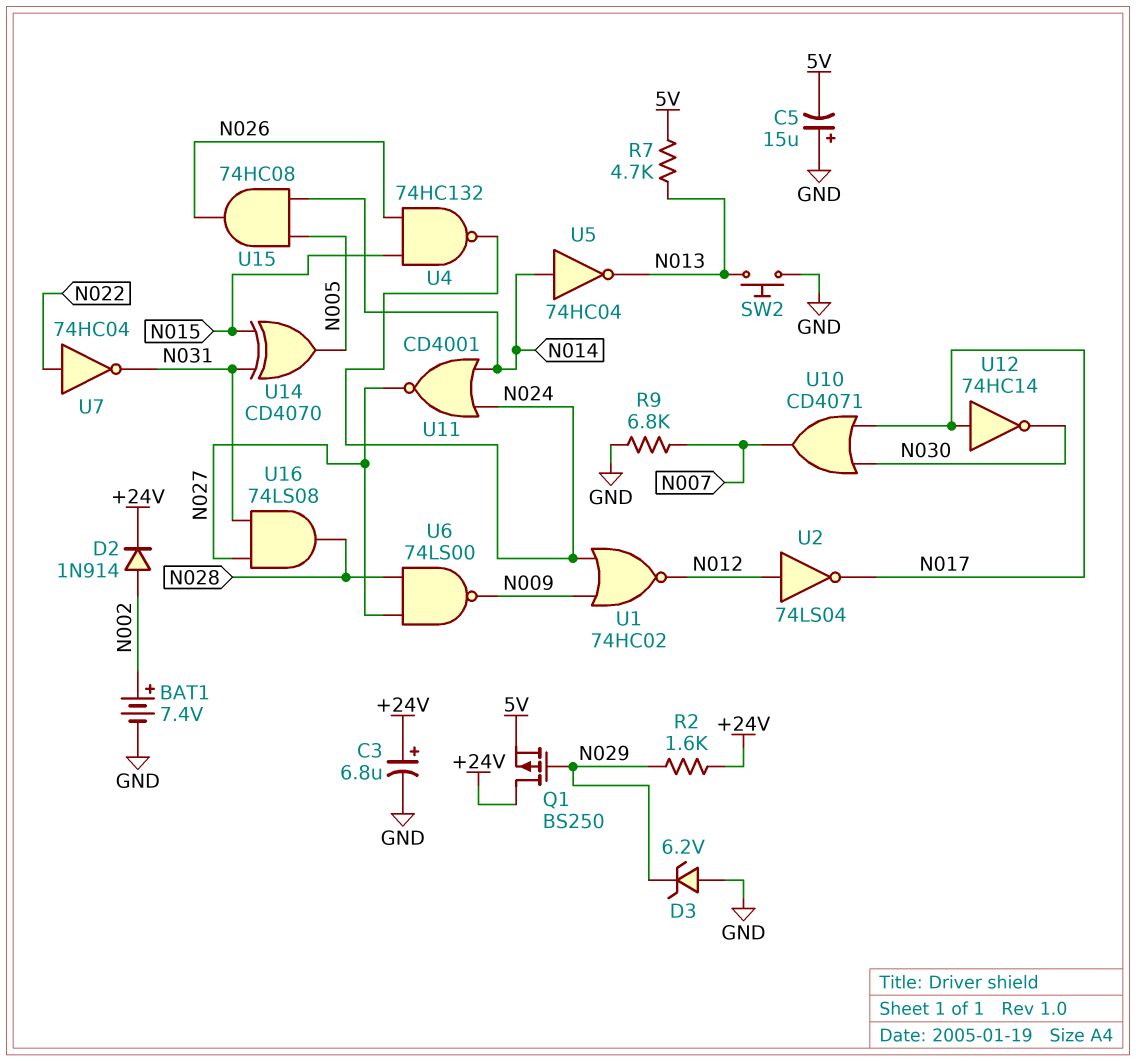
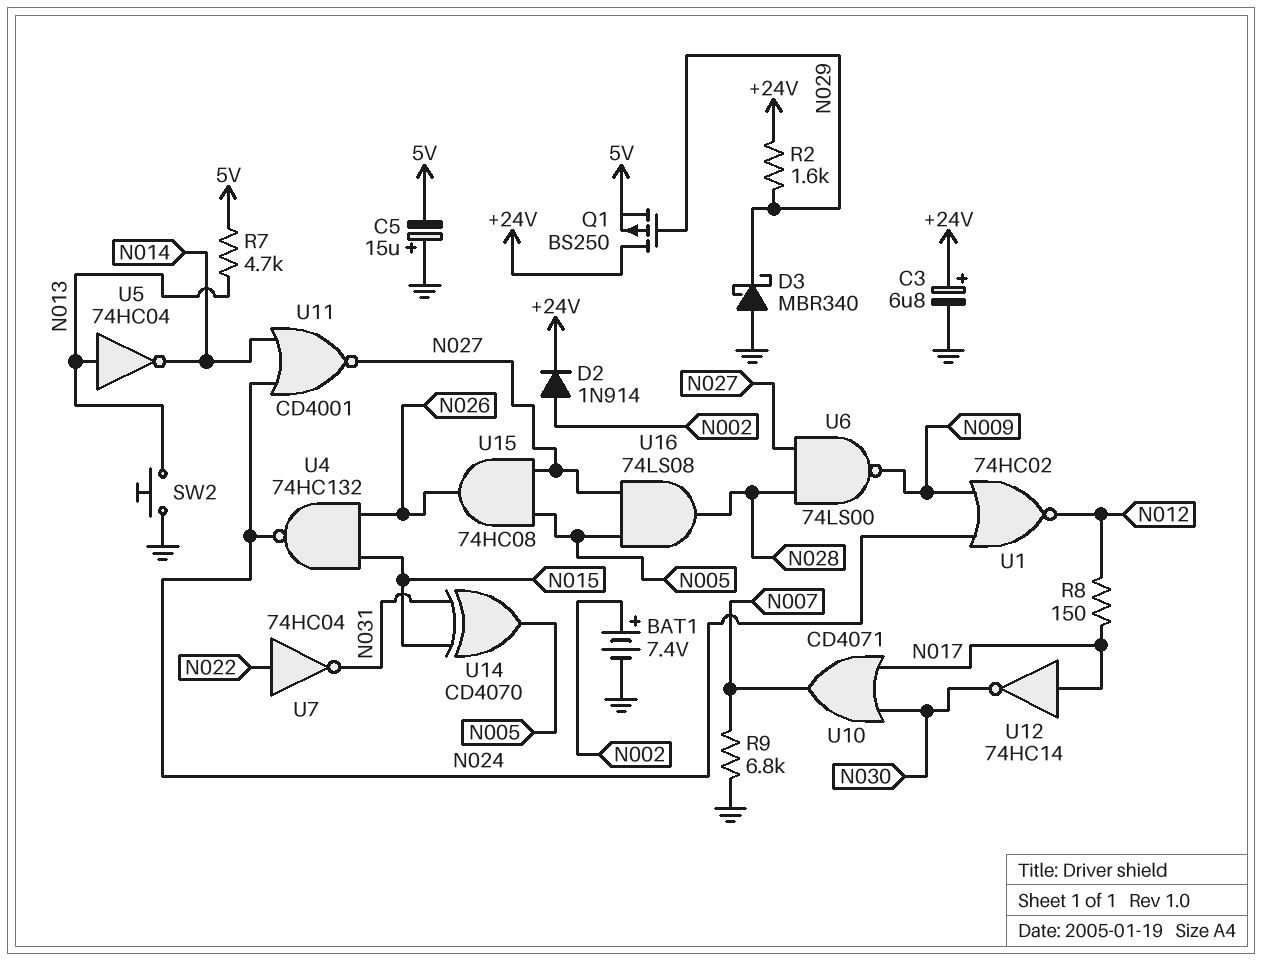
D3: zener 6.2V (A GND, K N029) -> schottky MBR340 (A GND, K N029)
R8: none -> 150 (N012, N017)
U2: NOT 74LS04 (in N012, out N017) -> none
U5: NOT 74HC04 (in N014, out N013) -> NOT 74HC04 (in N013, out N014)
U15: AND 74HC08 (in N005, in N014, out N026) -> AND 74HC08 (in N005, in N027, out N026)
U16: AND 74LS08 (in N027, in N031, out N028) -> AND 74LS08 (in N005, in N027, out N028)

